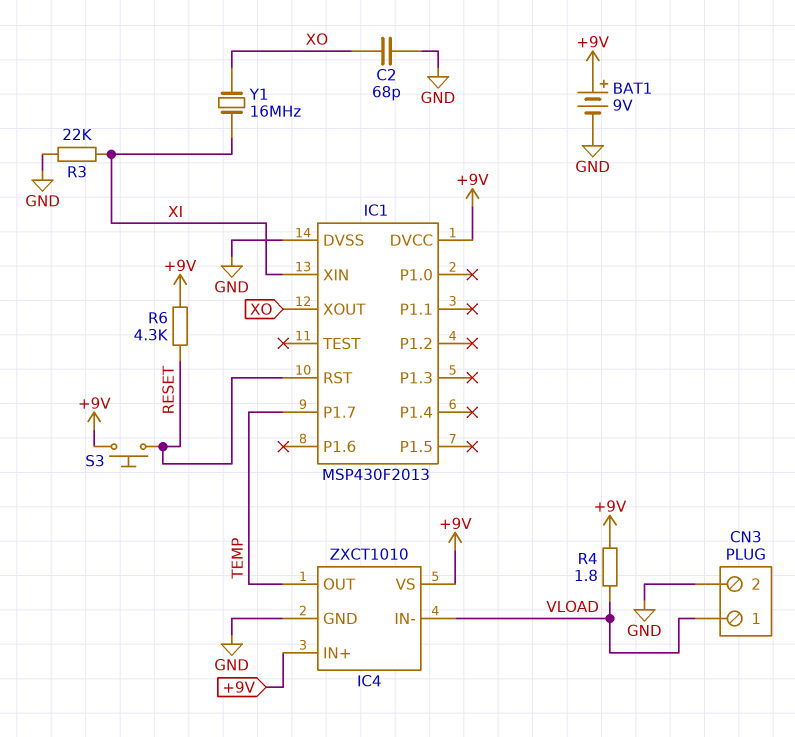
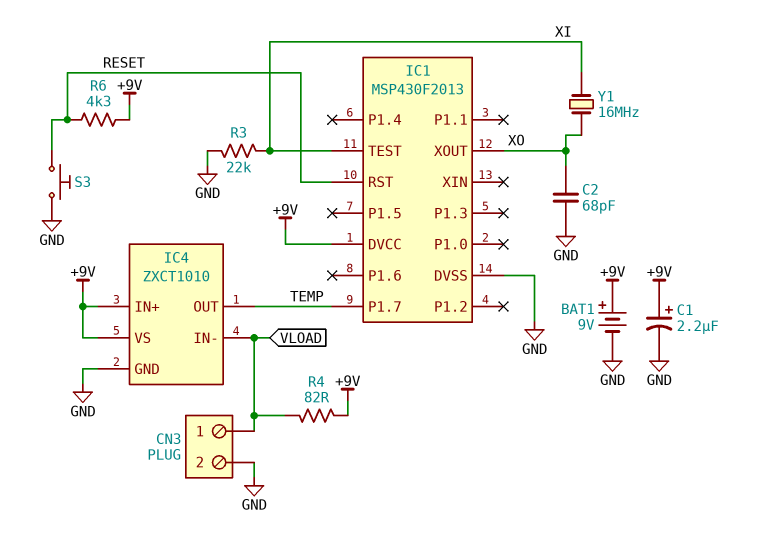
C1: none -> 2.2uF (plus +9V, minus GND)
IC1 pin TEST: none -> XI
IC1 pin XIN: XI -> none
R4: 1.8 (+9V, VLOAD) -> 82 (+9V, VLOAD)
S3: button (+9V, RESET) -> button (GND, RESET)

